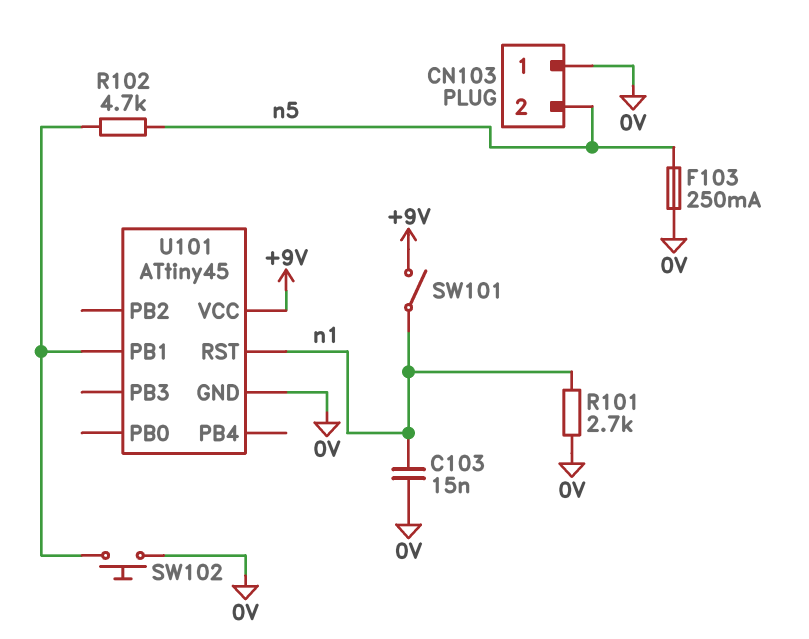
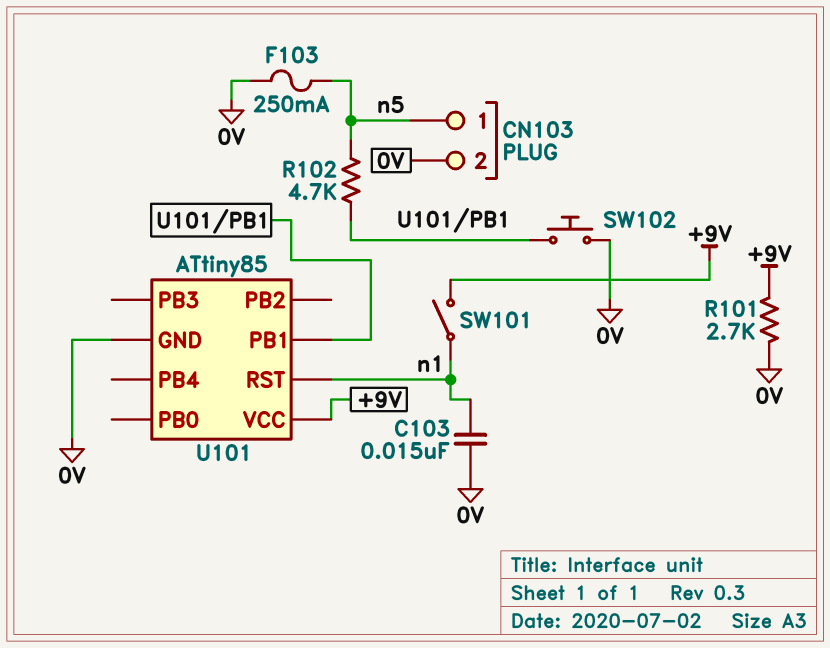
CN103 pin 1: 0V -> n5
CN103 pin 2: n5 -> 0V
R101: 2.7k (0V, n1) -> 2.7k (+9V, 0V)
U101: ATtiny45 -> ATtiny85

